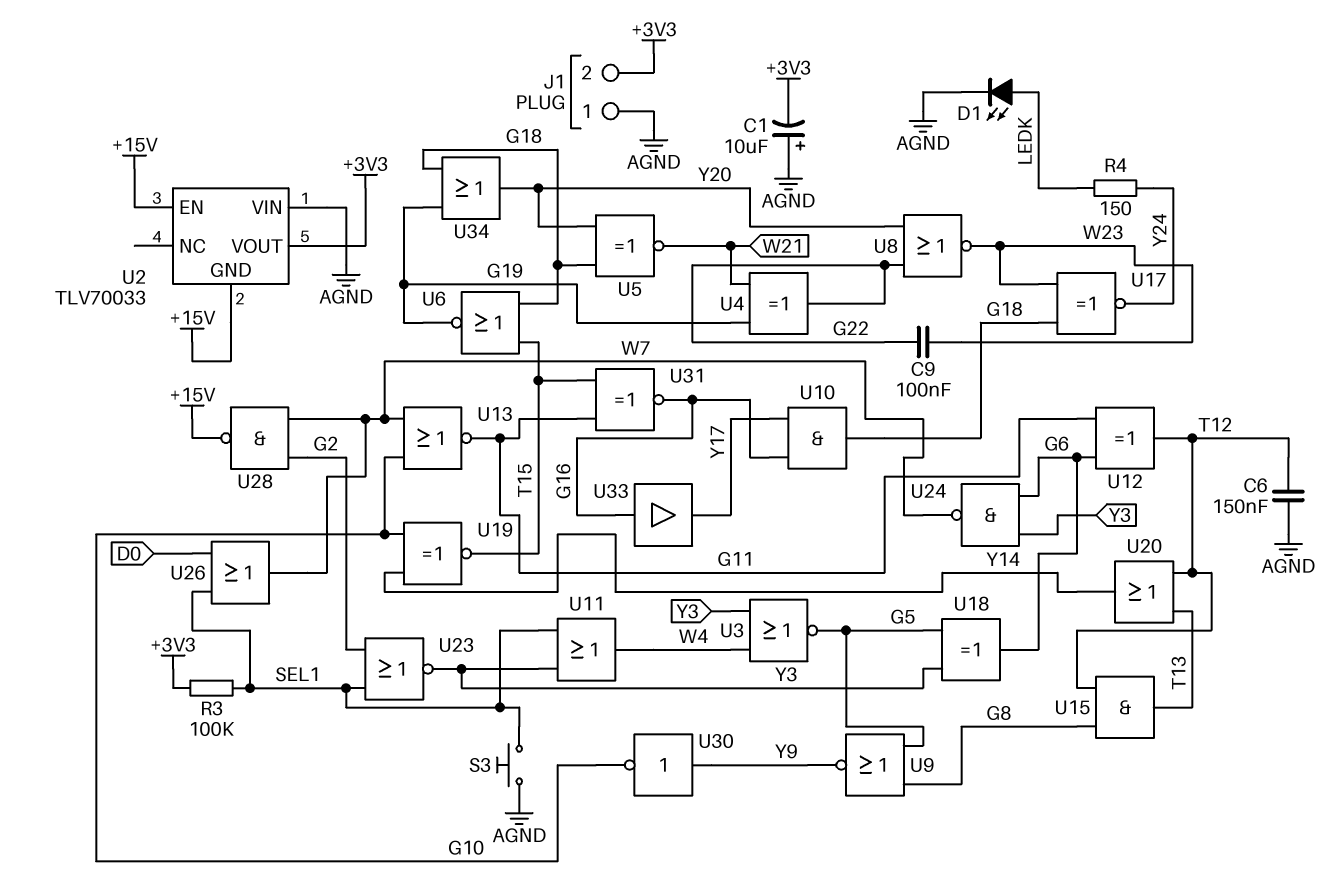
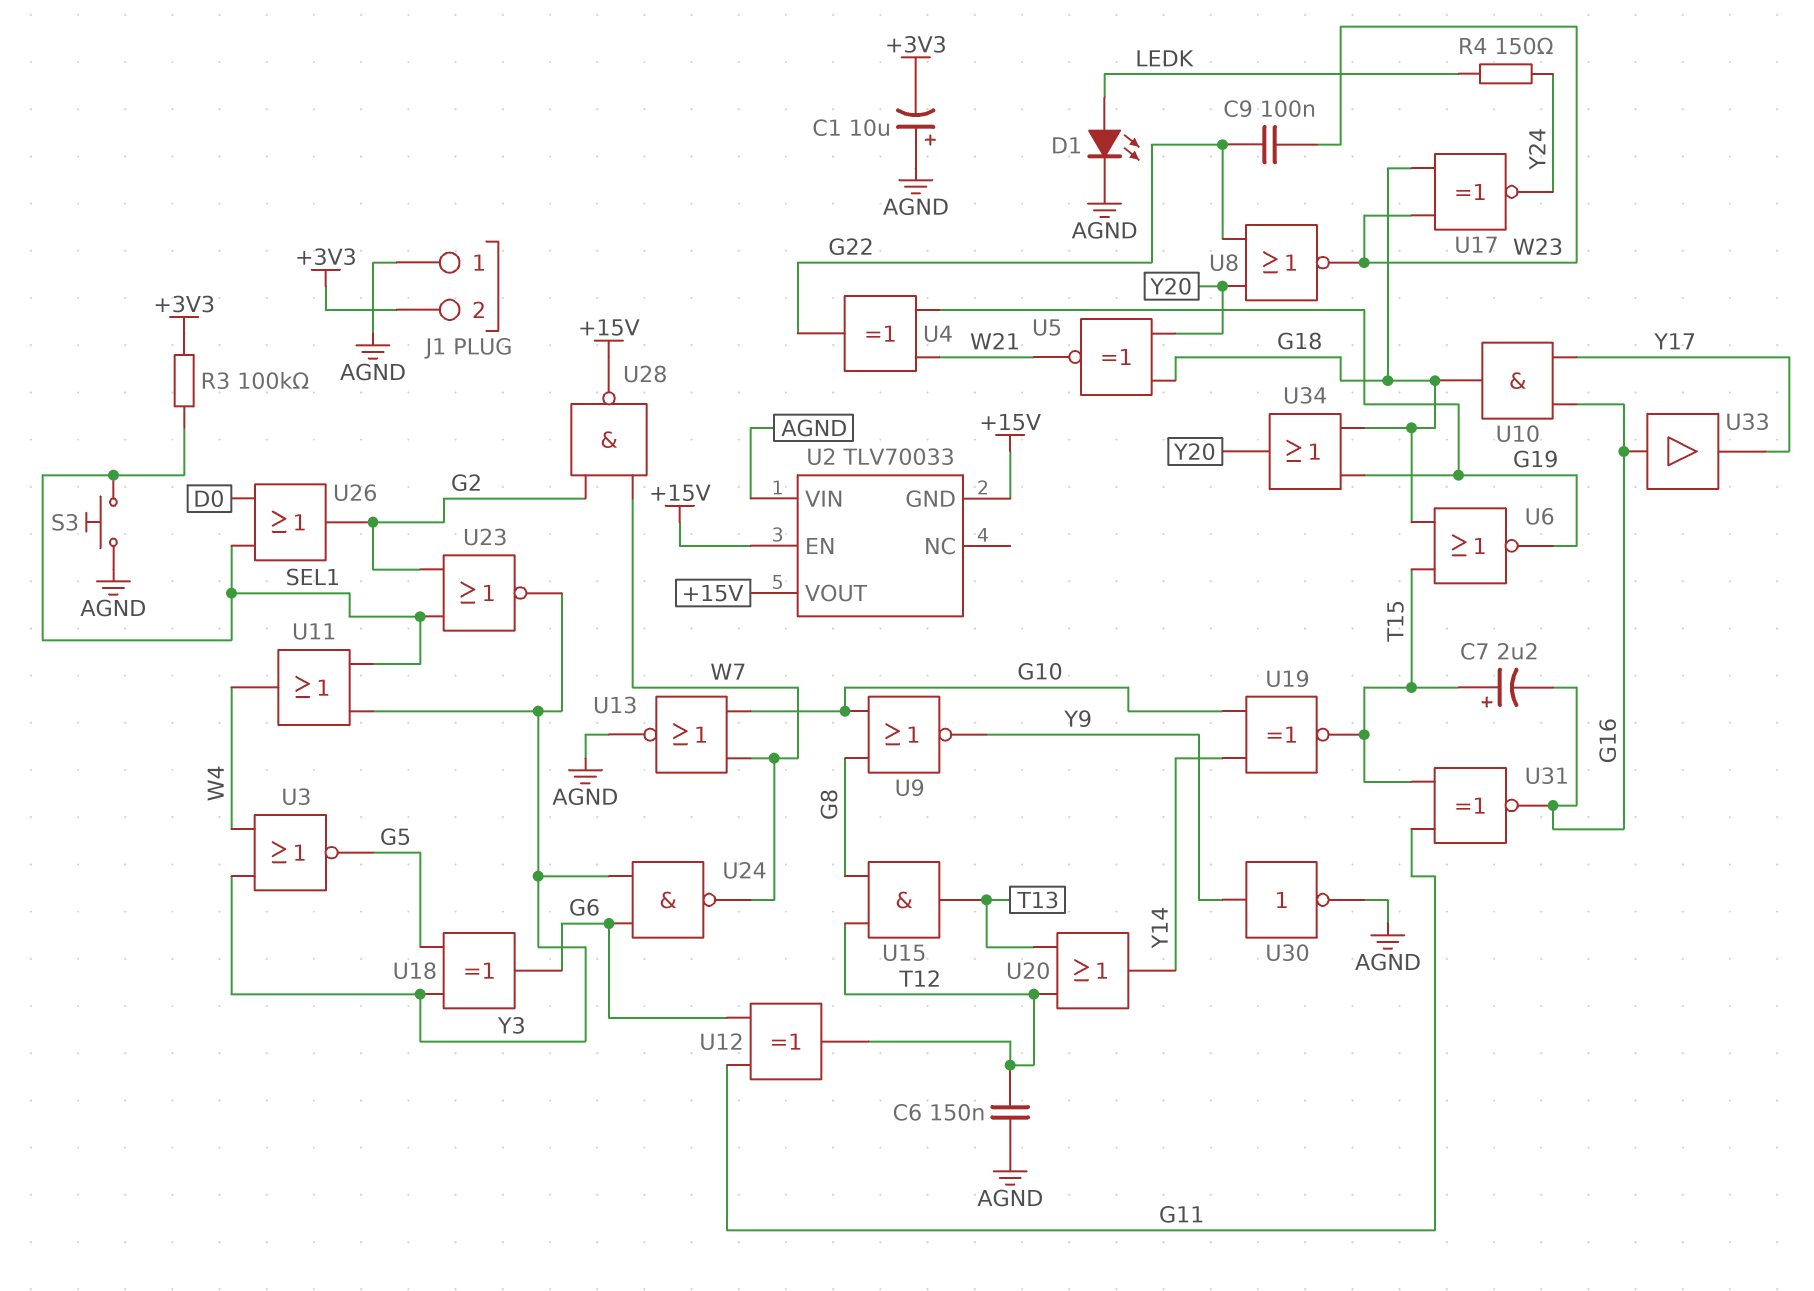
C7: none -> 2.2uF (plus T15, minus G16)
U2 pin VOUT: +3V3 -> +15V
U9: NOR (in G5, in G8, out Y9) -> NOR (in G8, in G10, out Y9)
U13: NOR (in G10, in W7, out G11) -> NOR (in G10, in W7, out AGND)
U26: OR (in D0, in SEL1, out W7) -> OR (in D0, in SEL1, out G2)
U30: NOT (in Y9, out G10) -> NOT (in Y9, out AGND)

